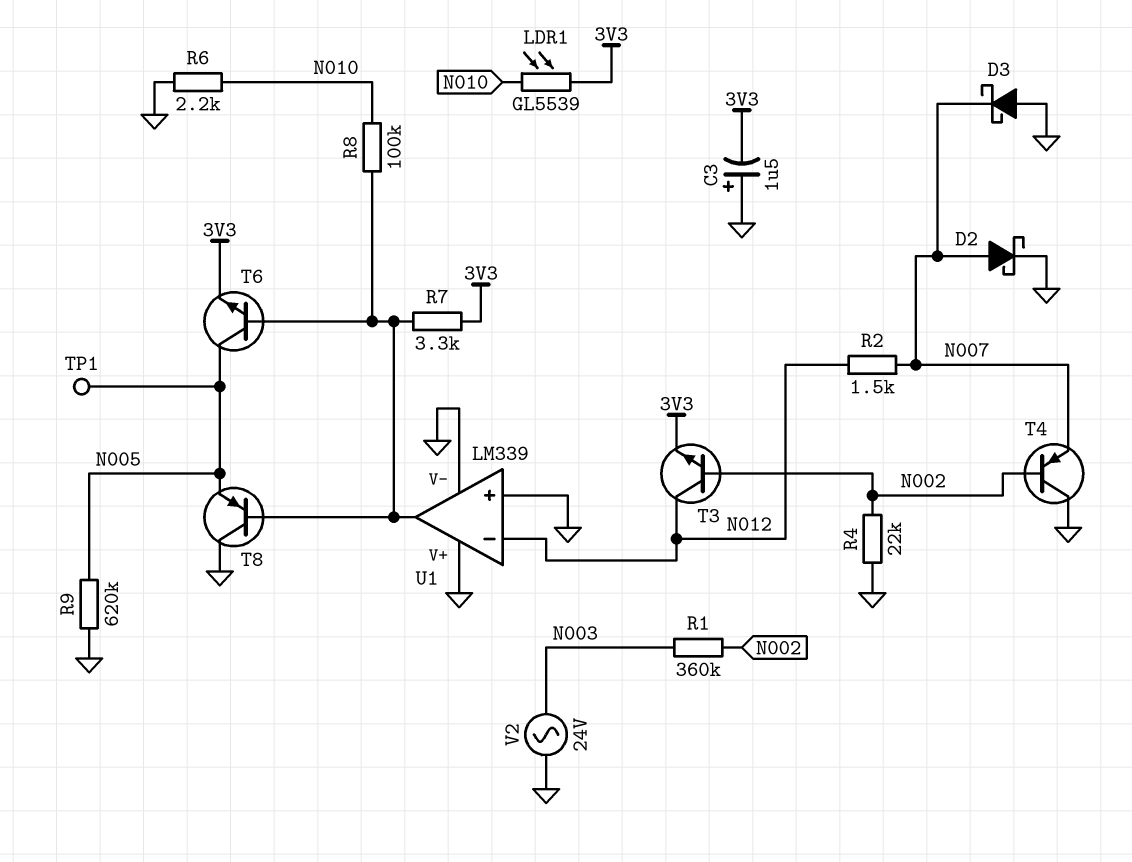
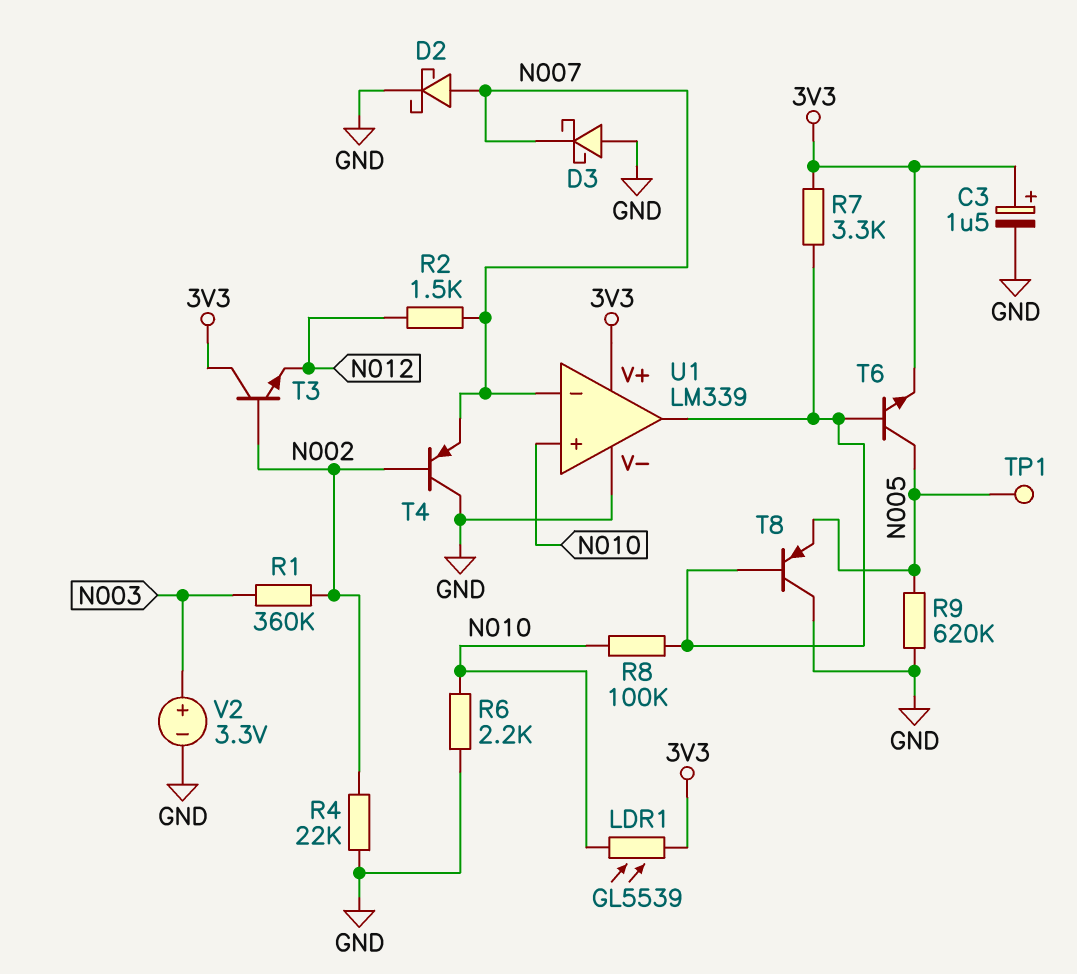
C3: 1.5uF (plus GND, minus 3V3) -> 1.5uF (plus 3V3, minus GND)
T3: NPN (B N002, C N012, E 3V3) -> NPN (B N002, C 3V3, E N012)
U1 pin V+: GND -> 3V3
U1 pin in+: GND -> N010
U1 pin in-: N012 -> N007
V2: AC 24V (GND, N003) -> 3.3V (plus N003, minus GND)

